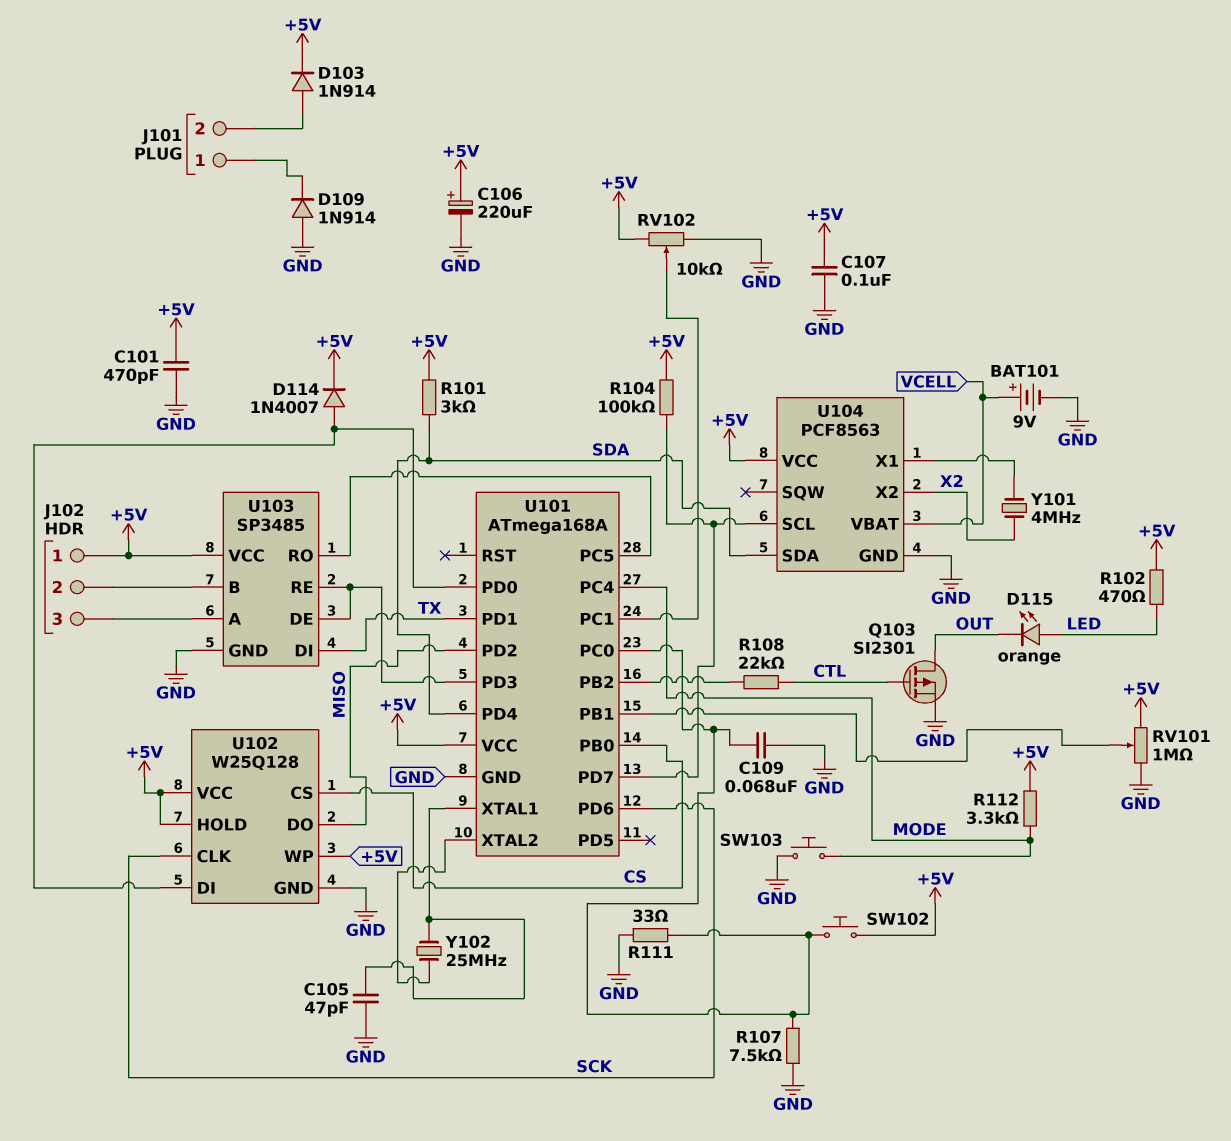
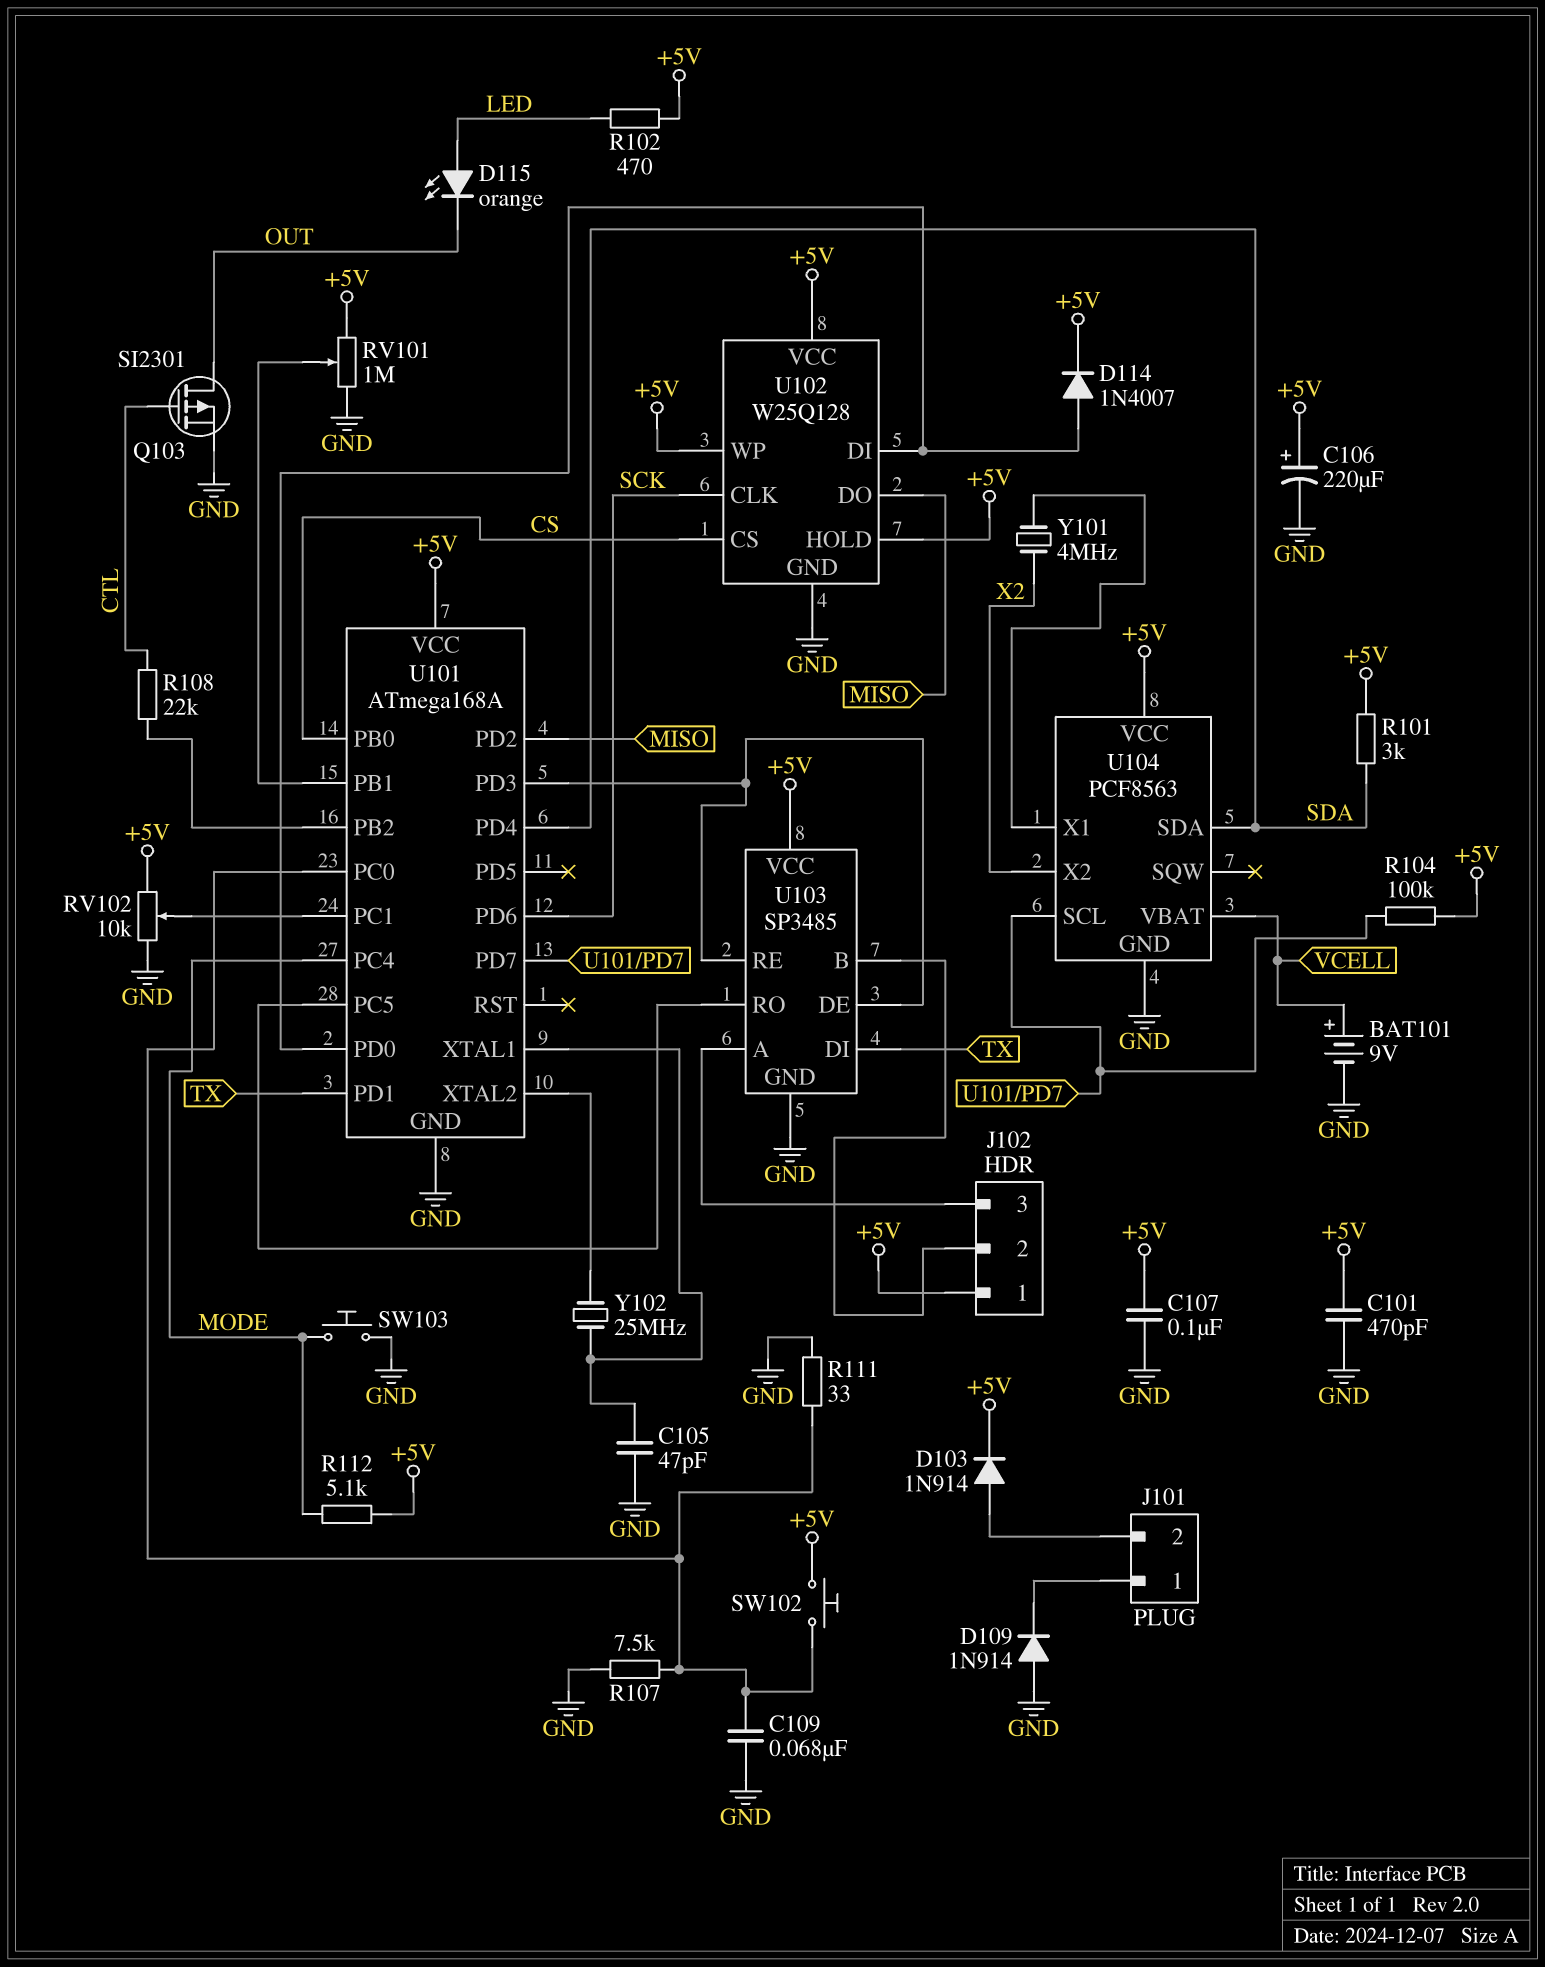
R112: 3.3k (+5V, MODE) -> 5.1k (+5V, MODE)

